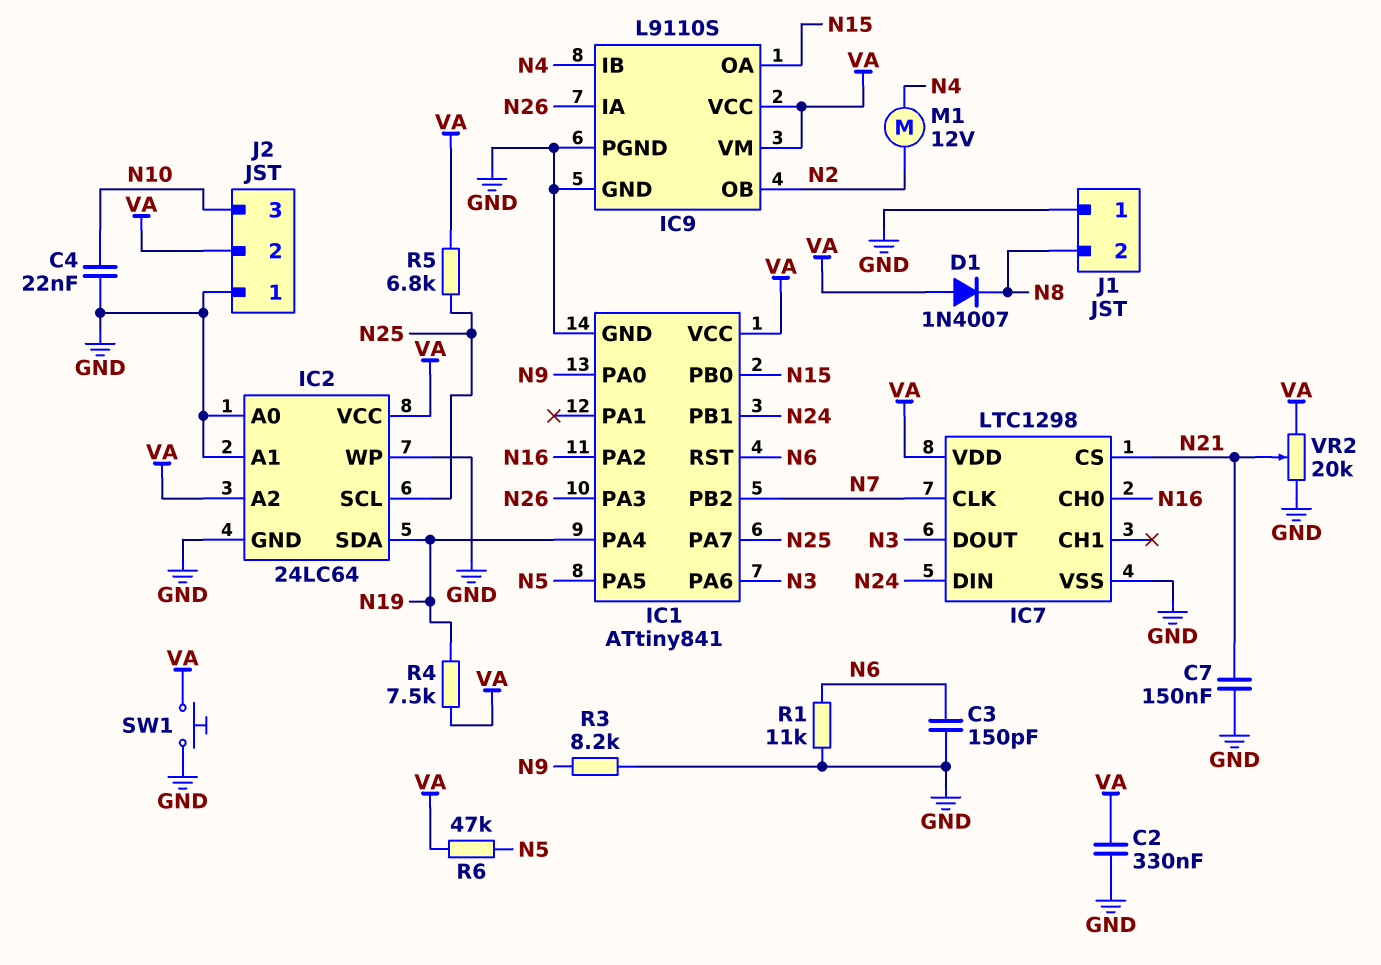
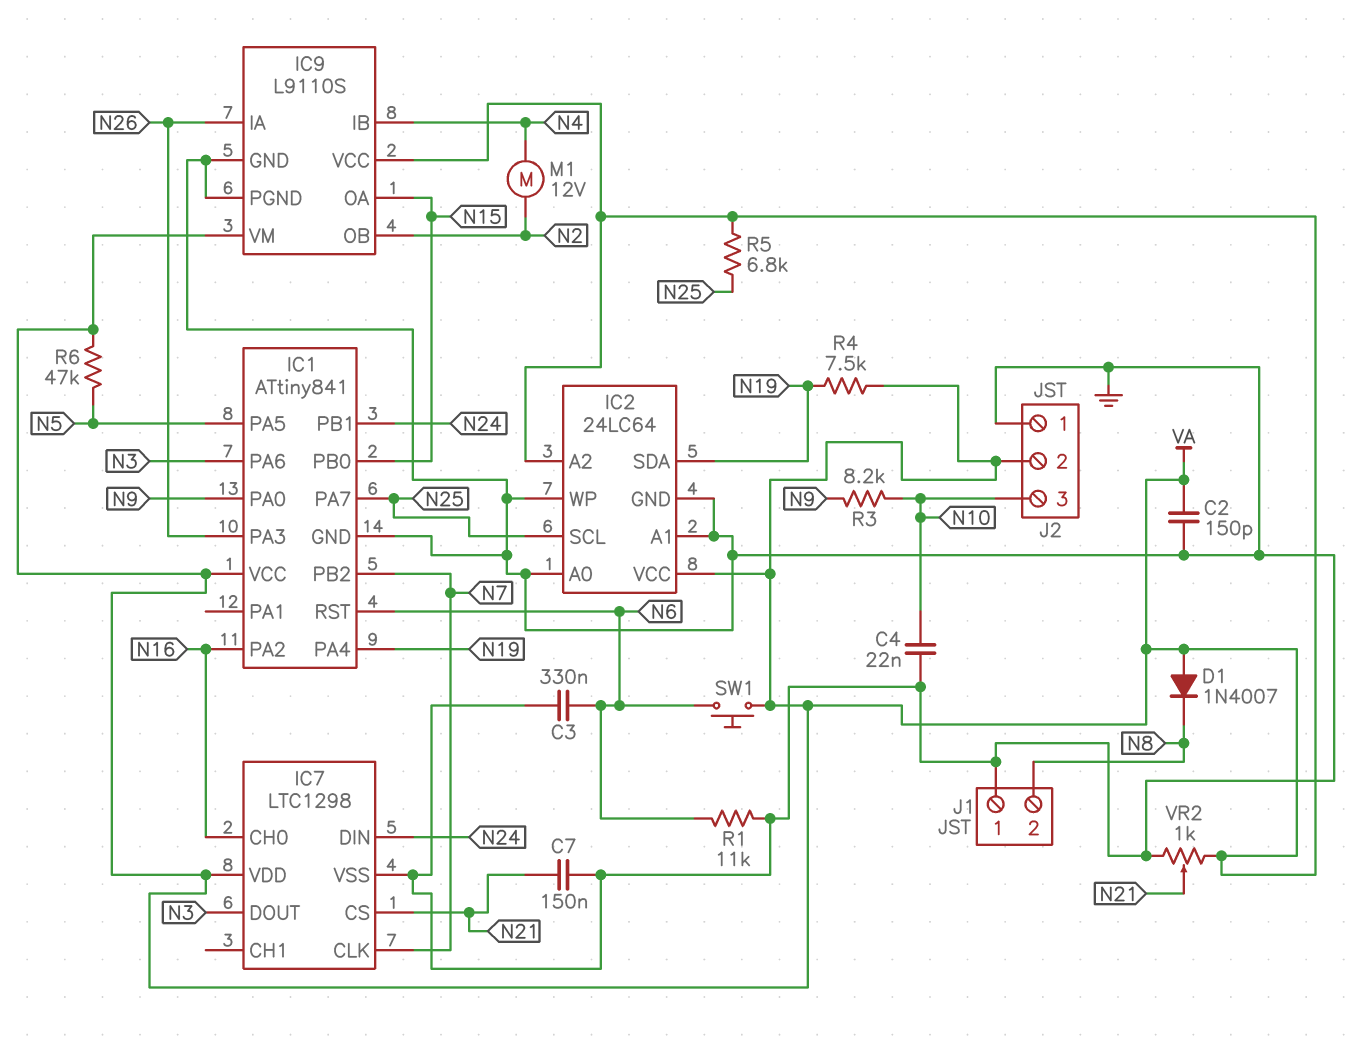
C2: 330nF (GND, VA) -> 150pF (GND, VA)
C3: 150pF (GND, N6) -> 330nF (GND, N6)
R3: 8.2k (GND, N9) -> 8.2k (N9, N10)
SW1: button (GND, VA) -> button (N6, VA)
VR2: 20k (GND, VA, wiper N21) -> 1k (GND, VA, wiper N21)

